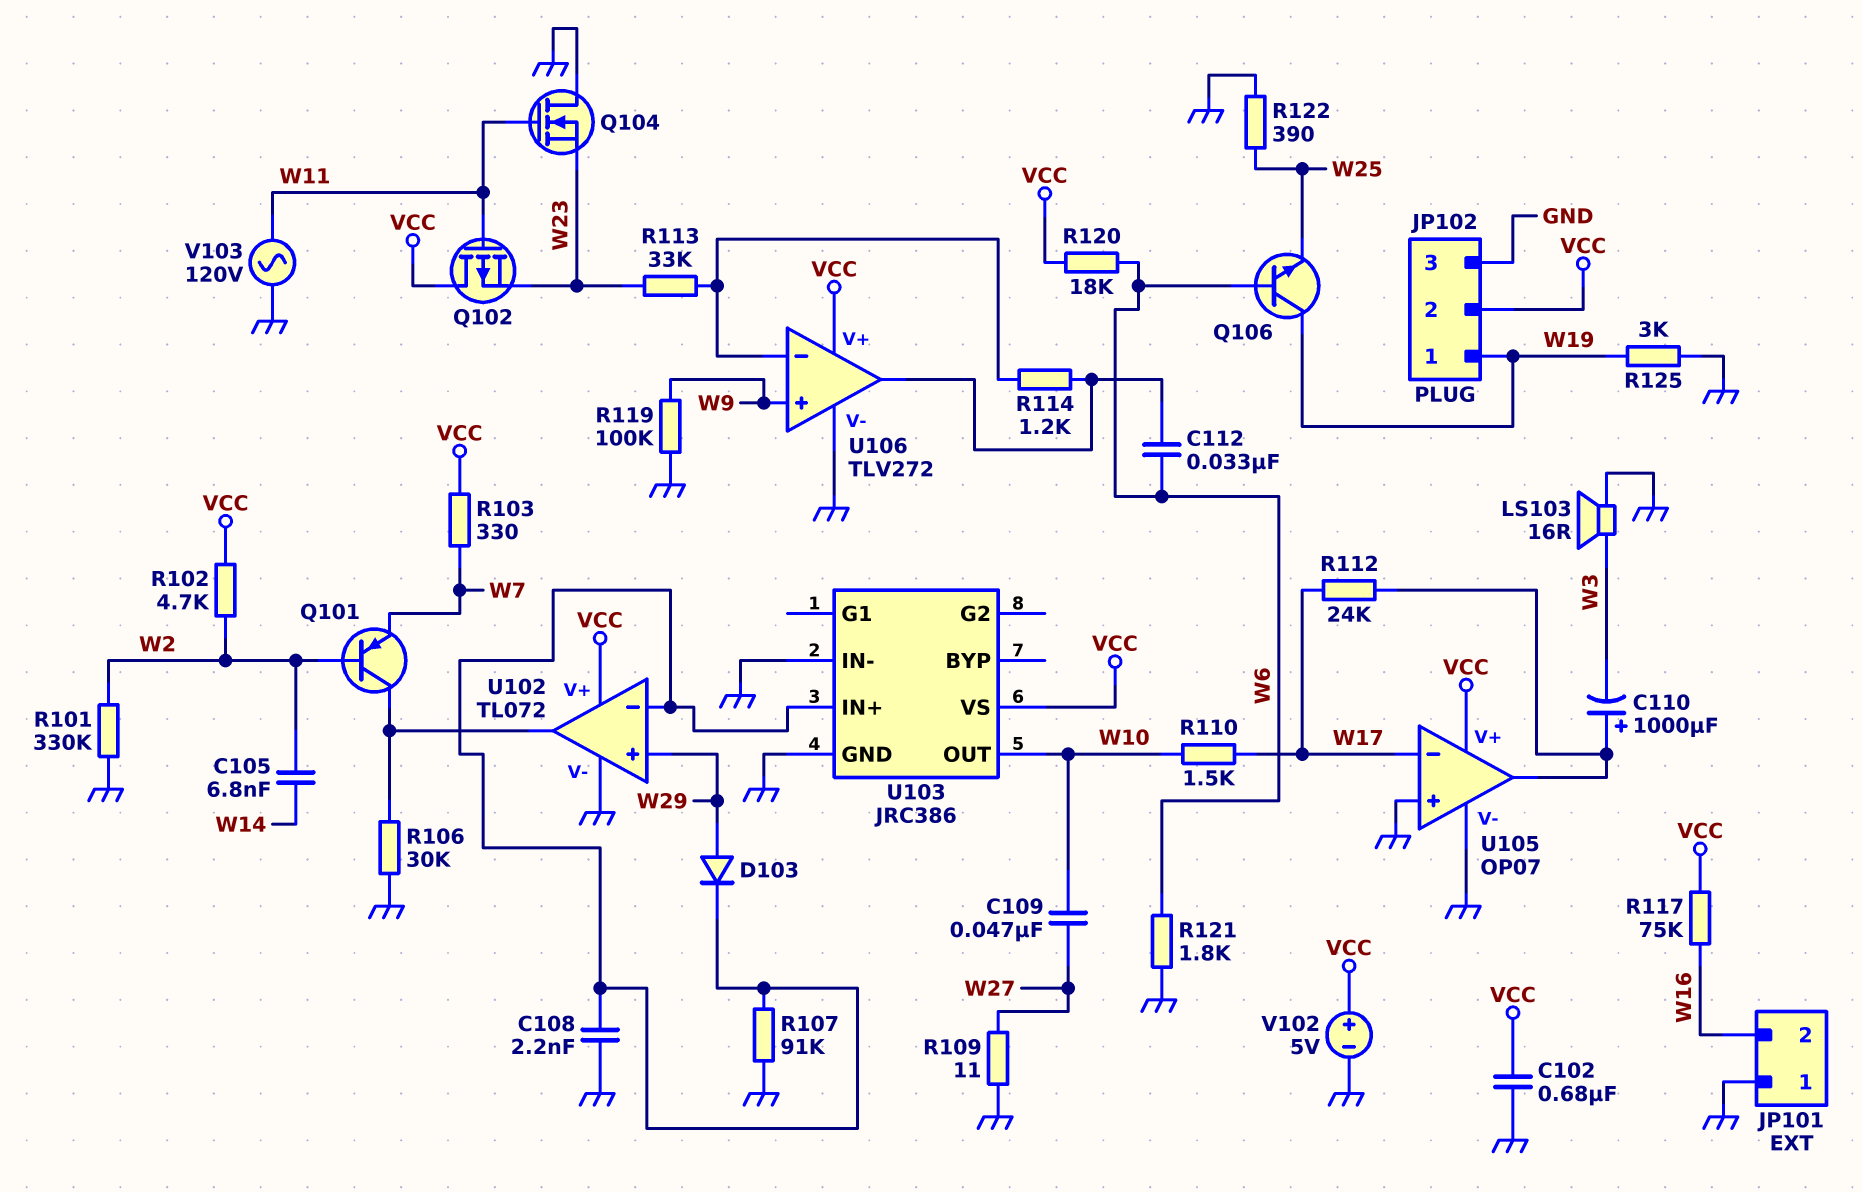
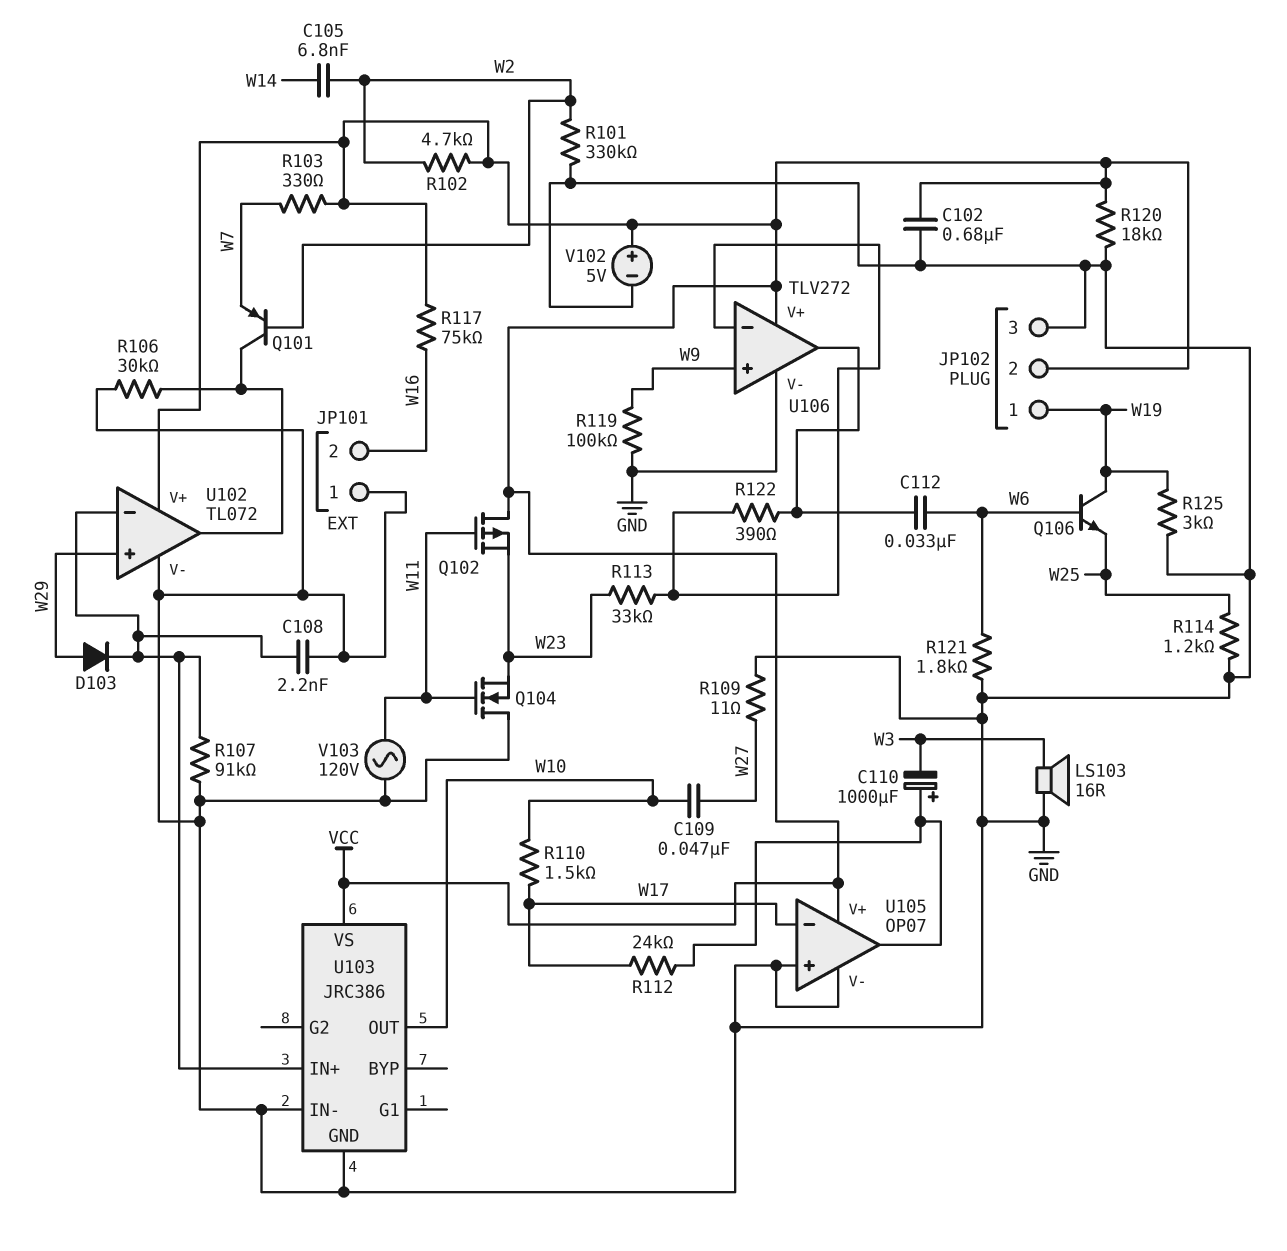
R114: 1.2k (U106/in-, U106/out) -> 1.2k (GND, W25)
R120: 18k (VCC, W6) -> 18k (GND, VCC)
R122: 390 (GND, W25) -> 390 (U106/in-, U106/out)

